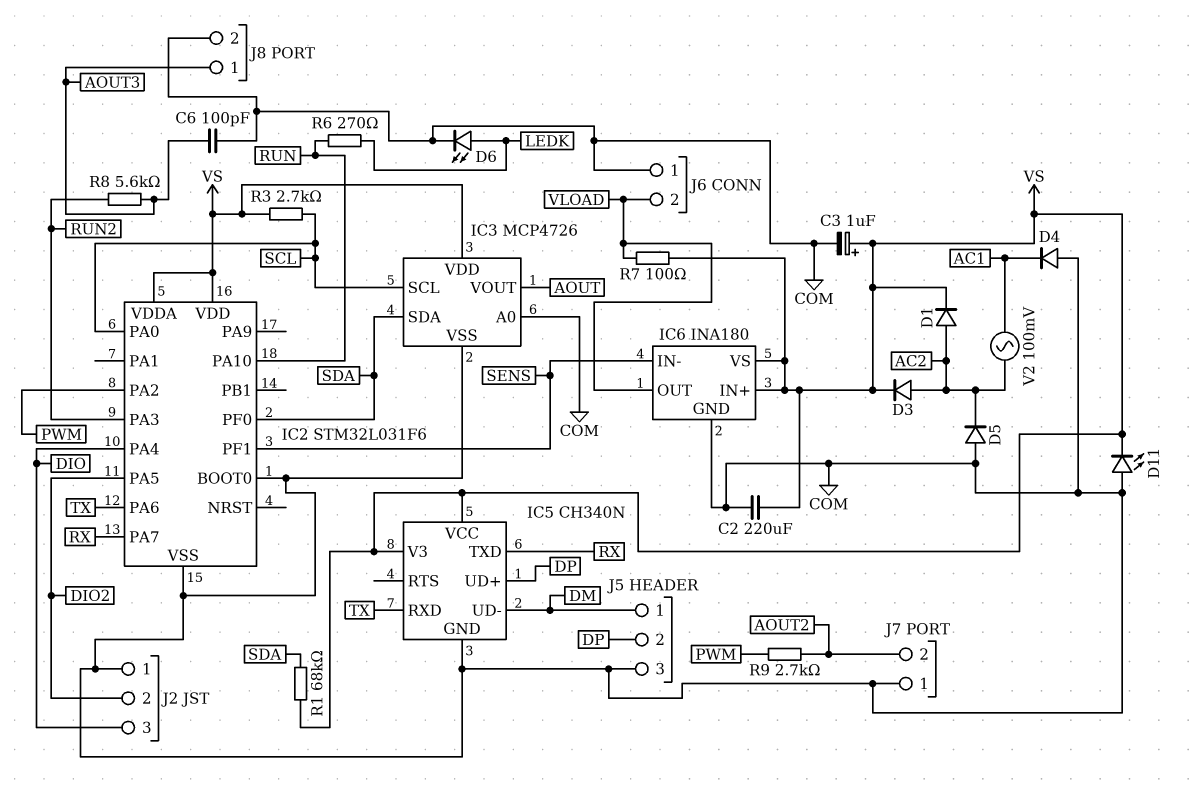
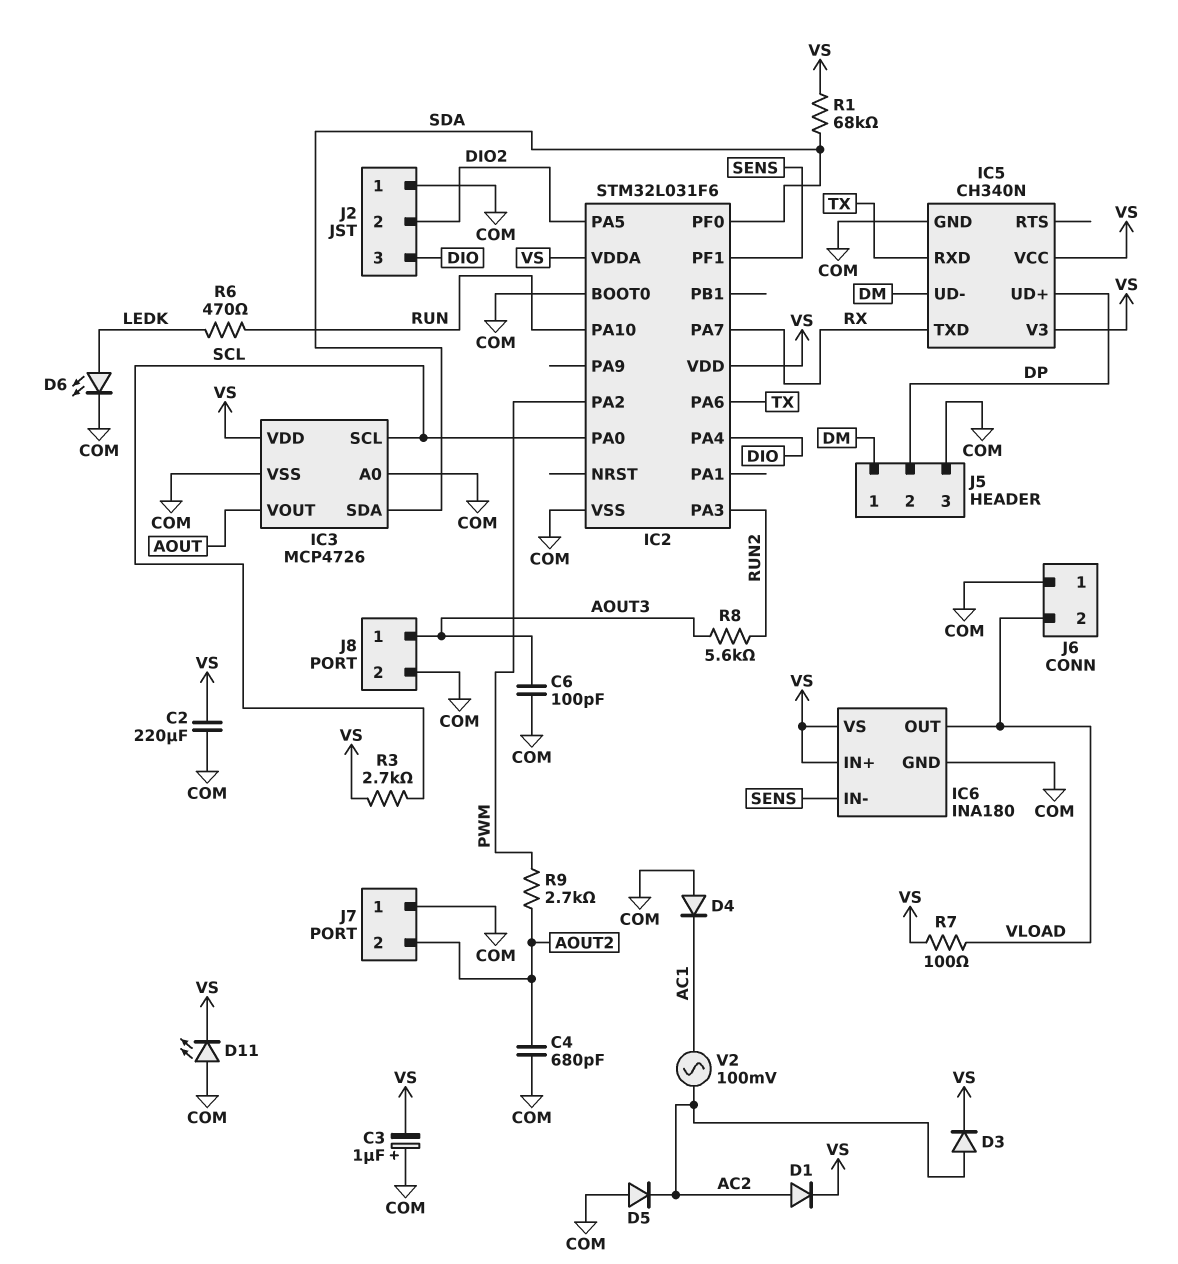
C3: 1uF (plus VS, minus COM) -> 1uF (plus COM, minus VS)
C4: none -> 680pF (AOUT2, COM)
R6: 270 (LEDK, RUN) -> 470 (LEDK, RUN)

